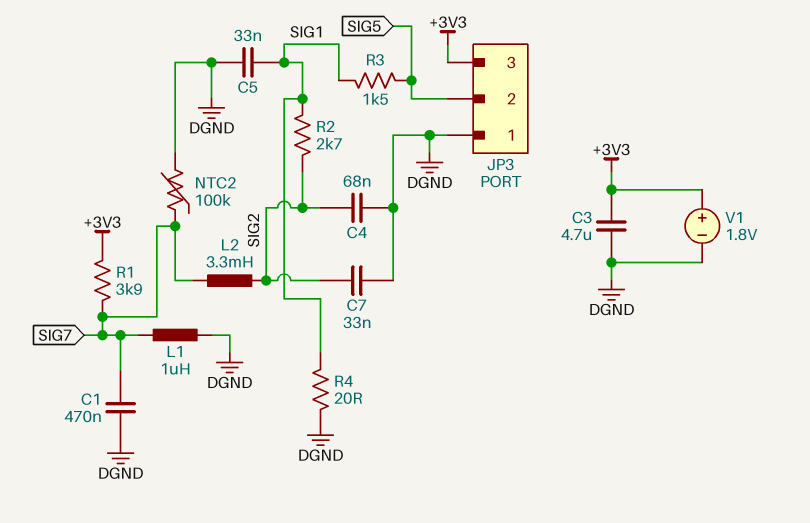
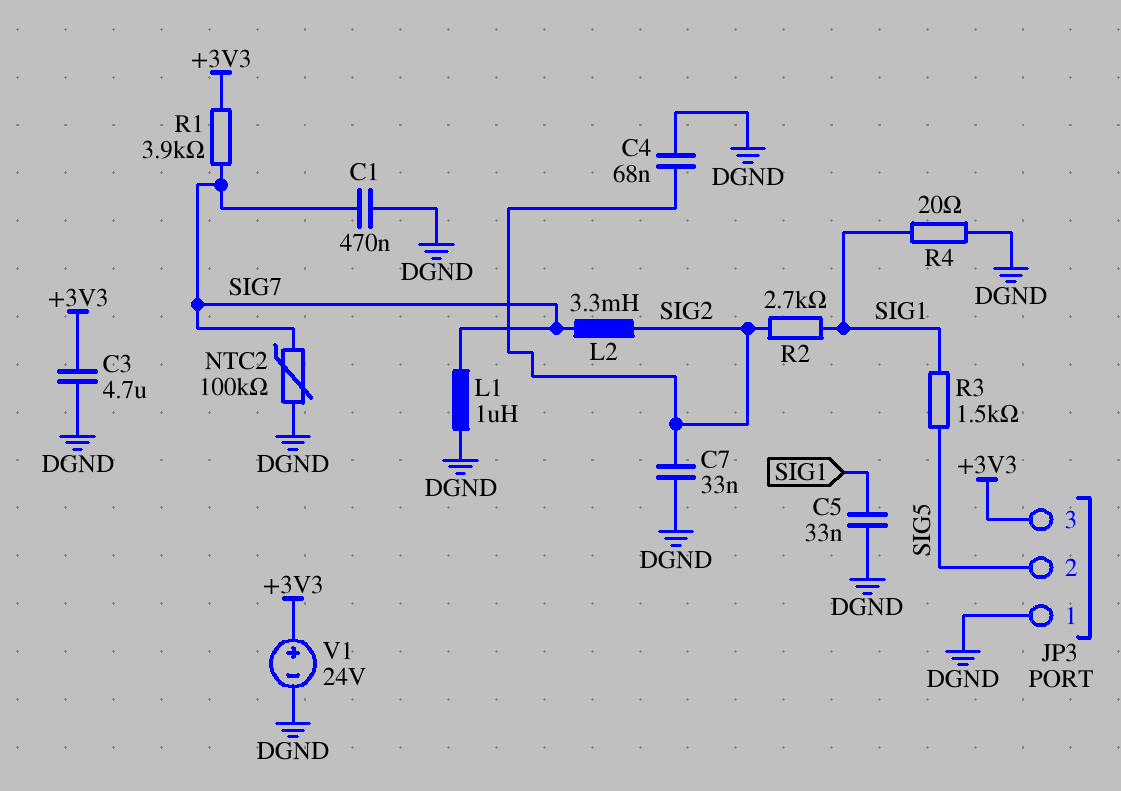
V1: 1.8V (plus +3V3, minus DGND) -> 24V (plus +3V3, minus DGND)

